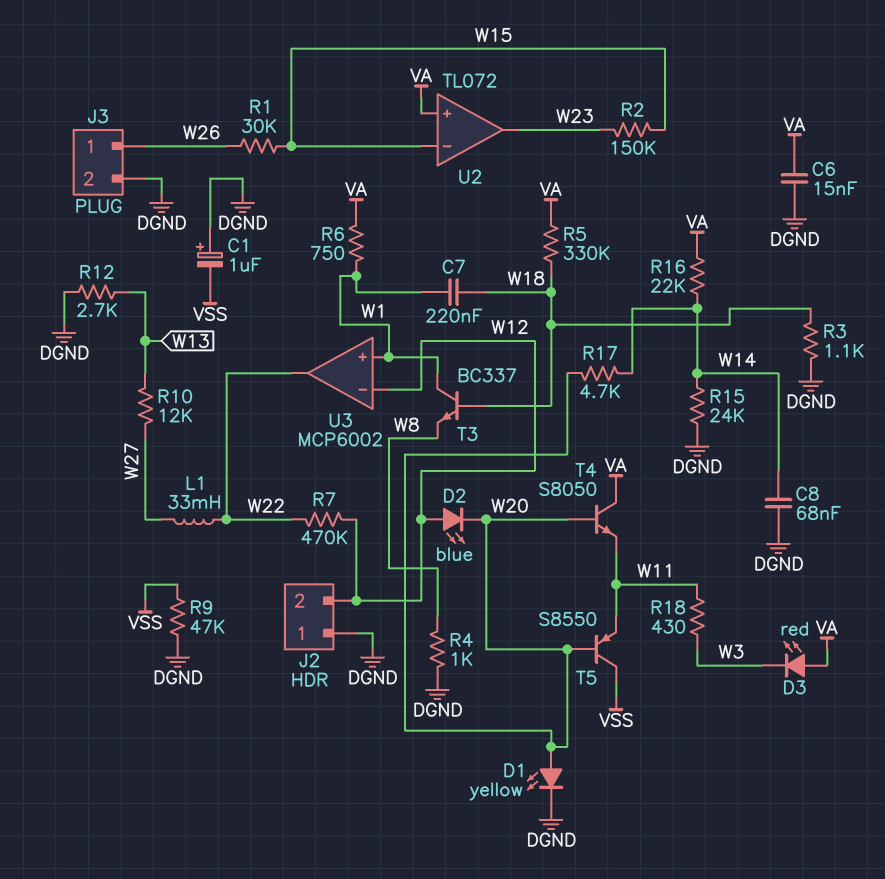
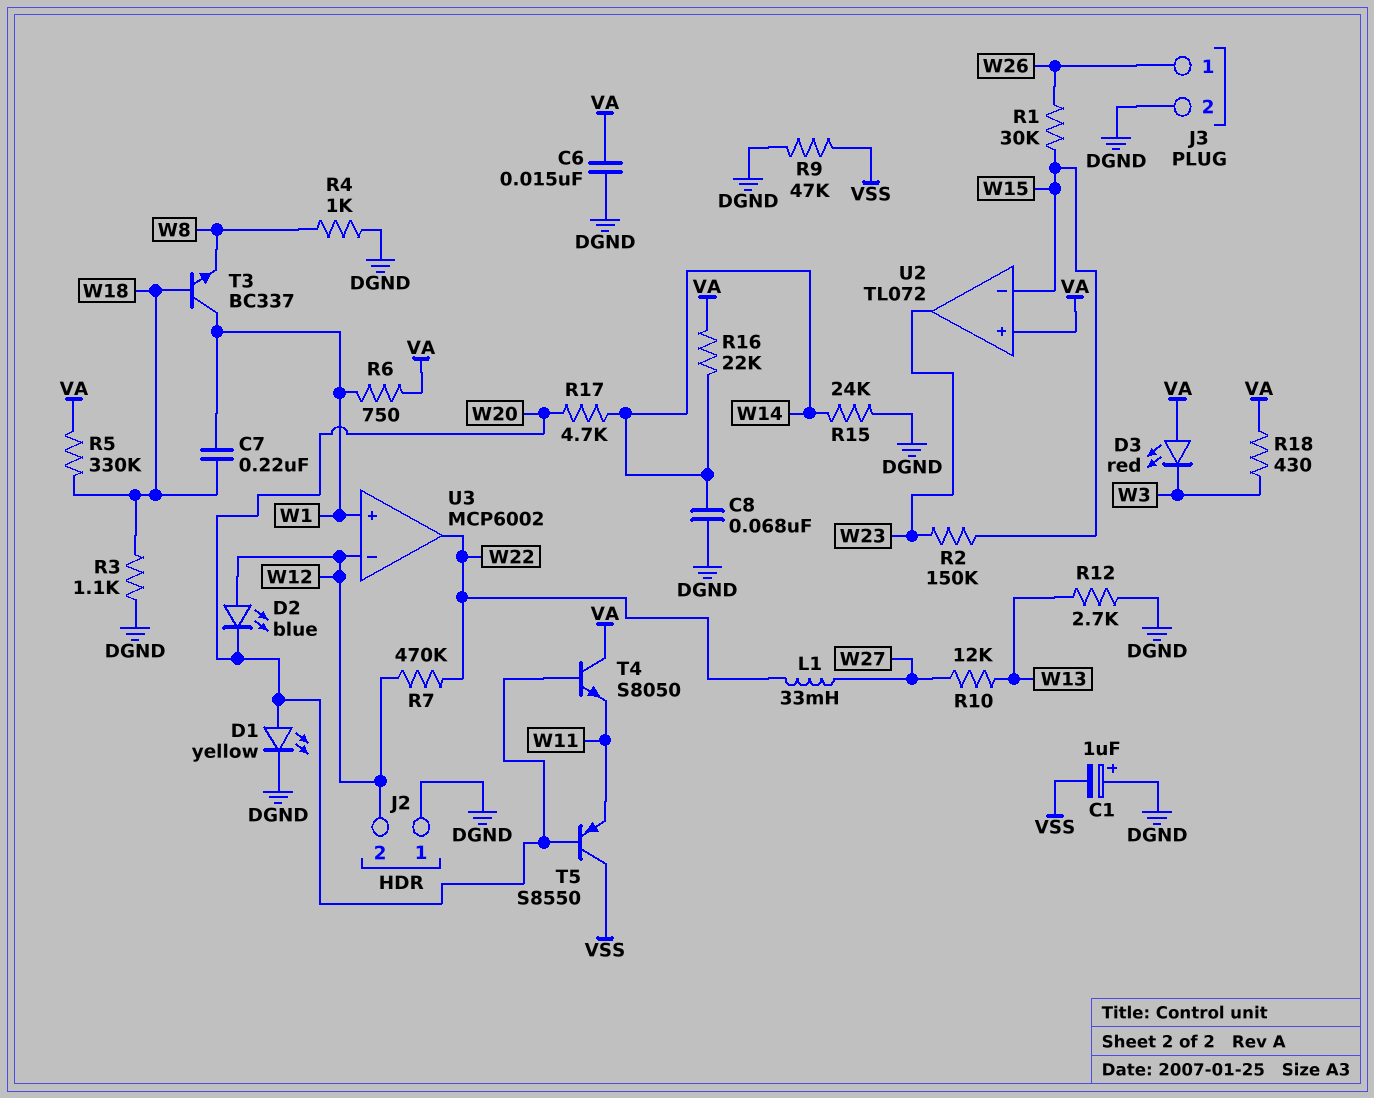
R18: 430 (W3, W11) -> 430 (VA, W3)

